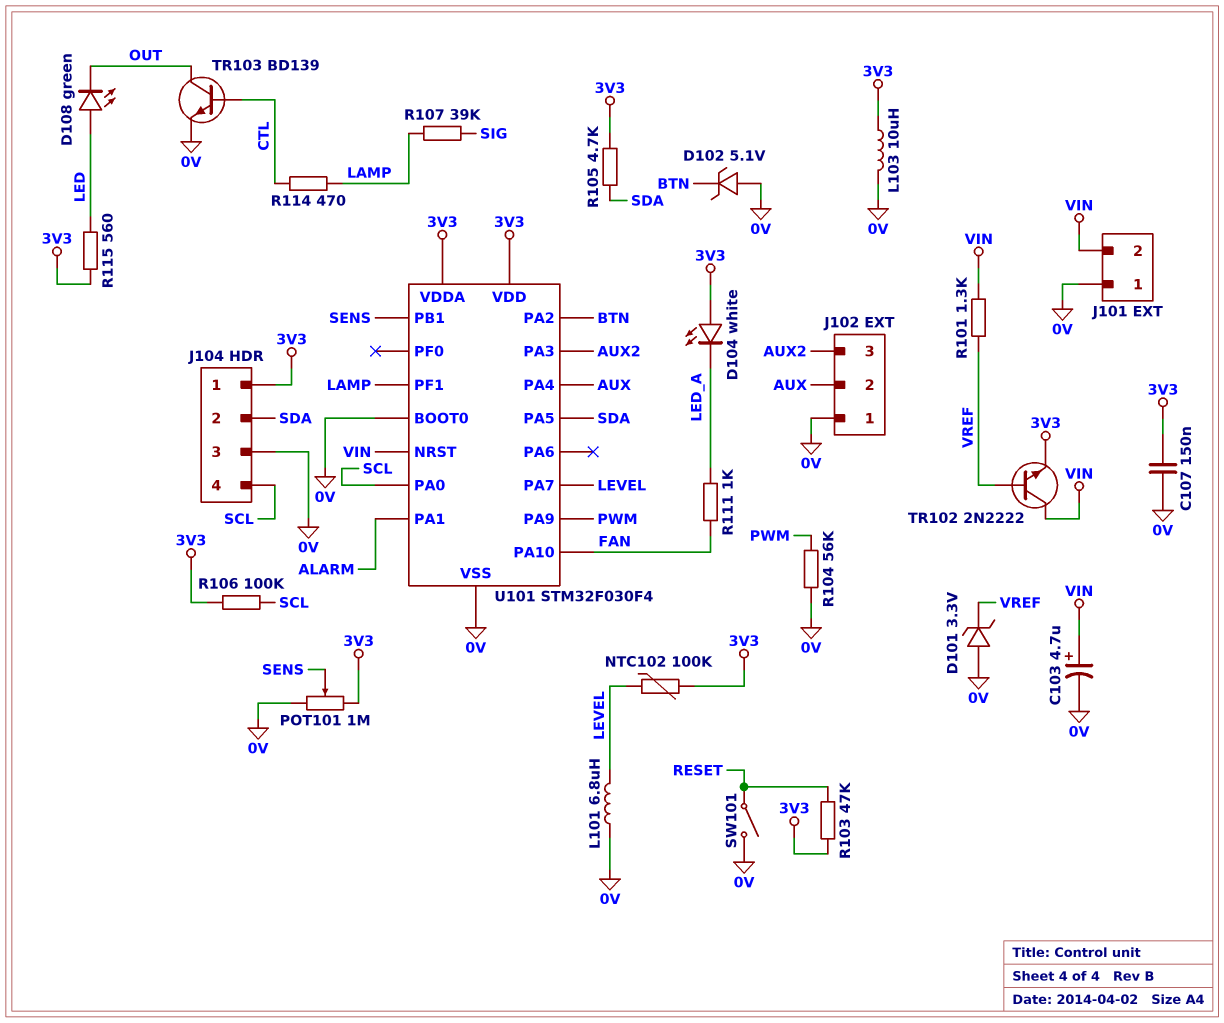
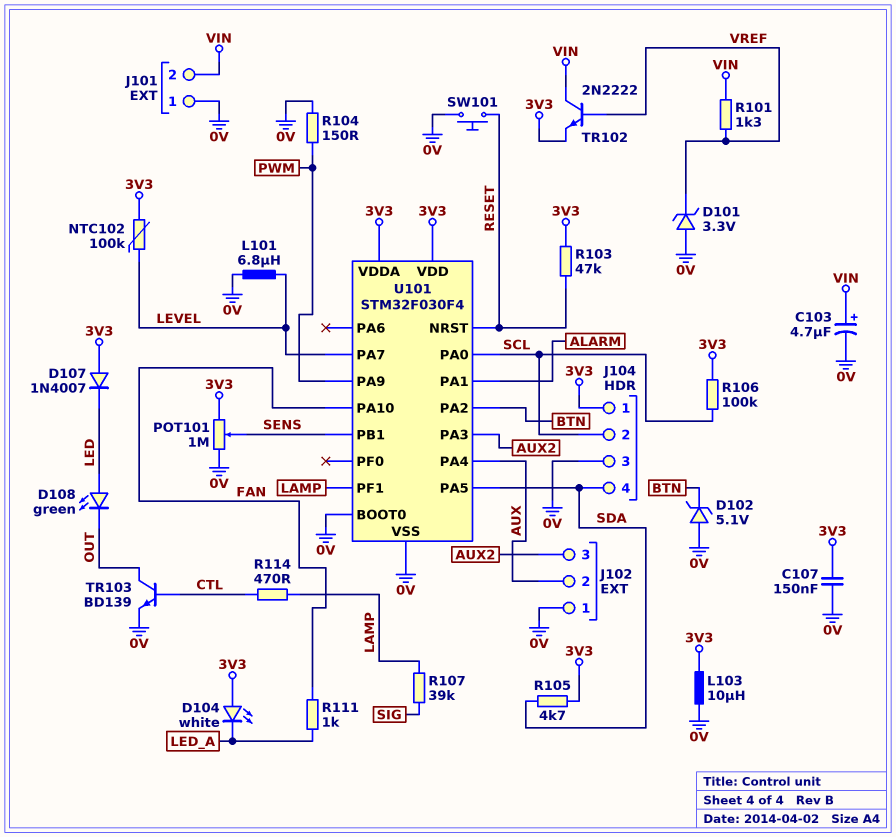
D107: none -> diode 1N4007 (A 3V3, K LED)
J104 pin 2: SDA -> SCL
J104 pin 4: SCL -> SDA
R104: 56k (0V, PWM) -> 150 (0V, PWM)
R115: 560 (3V3, LED) -> none
SW101: switch (0V, RESET) -> button (0V, RESET)
U101 pin NRST: VIN -> RESET

